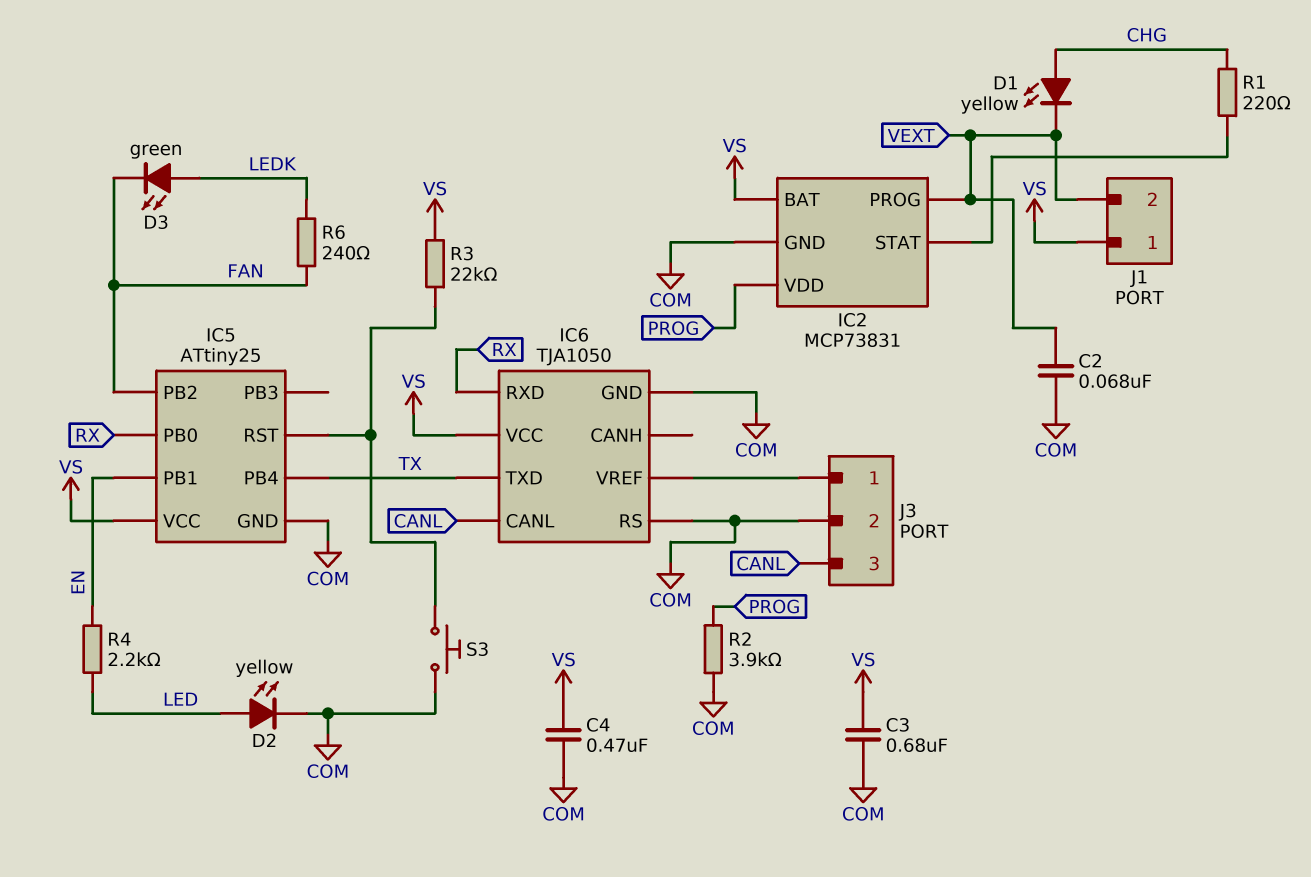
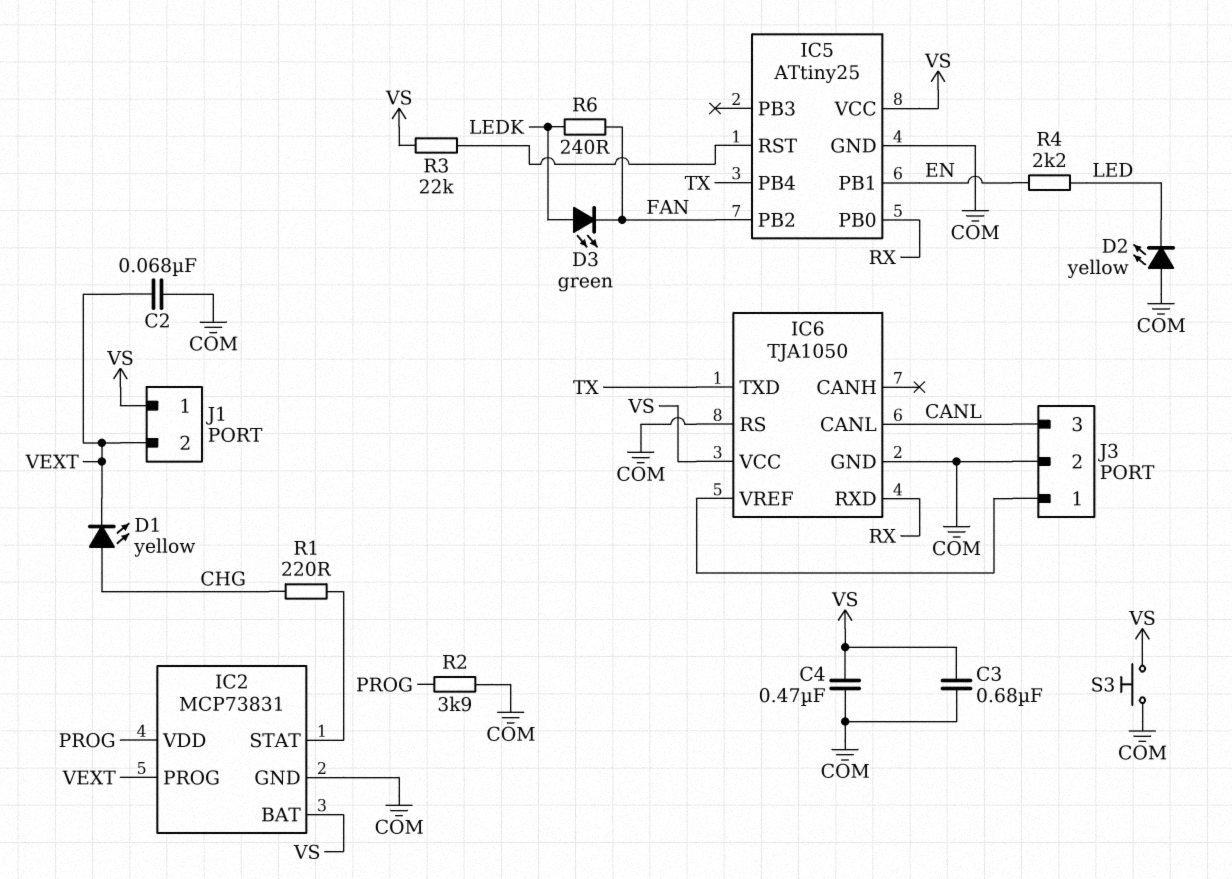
D2: LED yellow (A LED, K COM) -> LED yellow (A COM, K LED)
S3: button (COM, IC5/RST) -> button (COM, VS)

